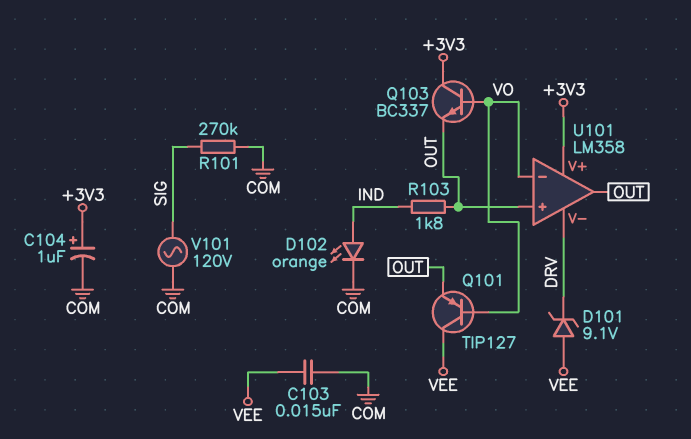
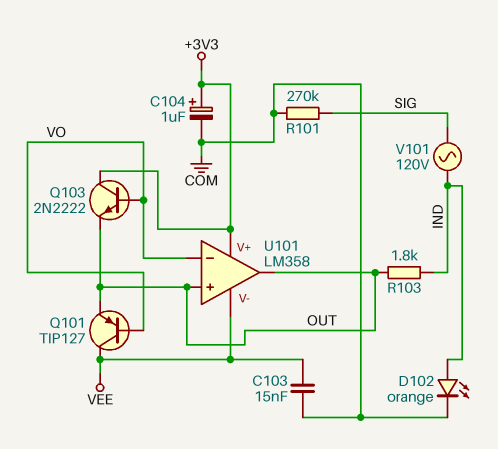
D101: zener 9.1V (A VEE, K DRV) -> none
Q103: NPN BC337 (B VO, C +3V3, E OUT) -> NPN 2N2222 (B VO, C +3V3, E OUT)
U101 pin V-: DRV -> VEE
V101: AC 120V (COM, SIG) -> AC 120V (IND, SIG)

